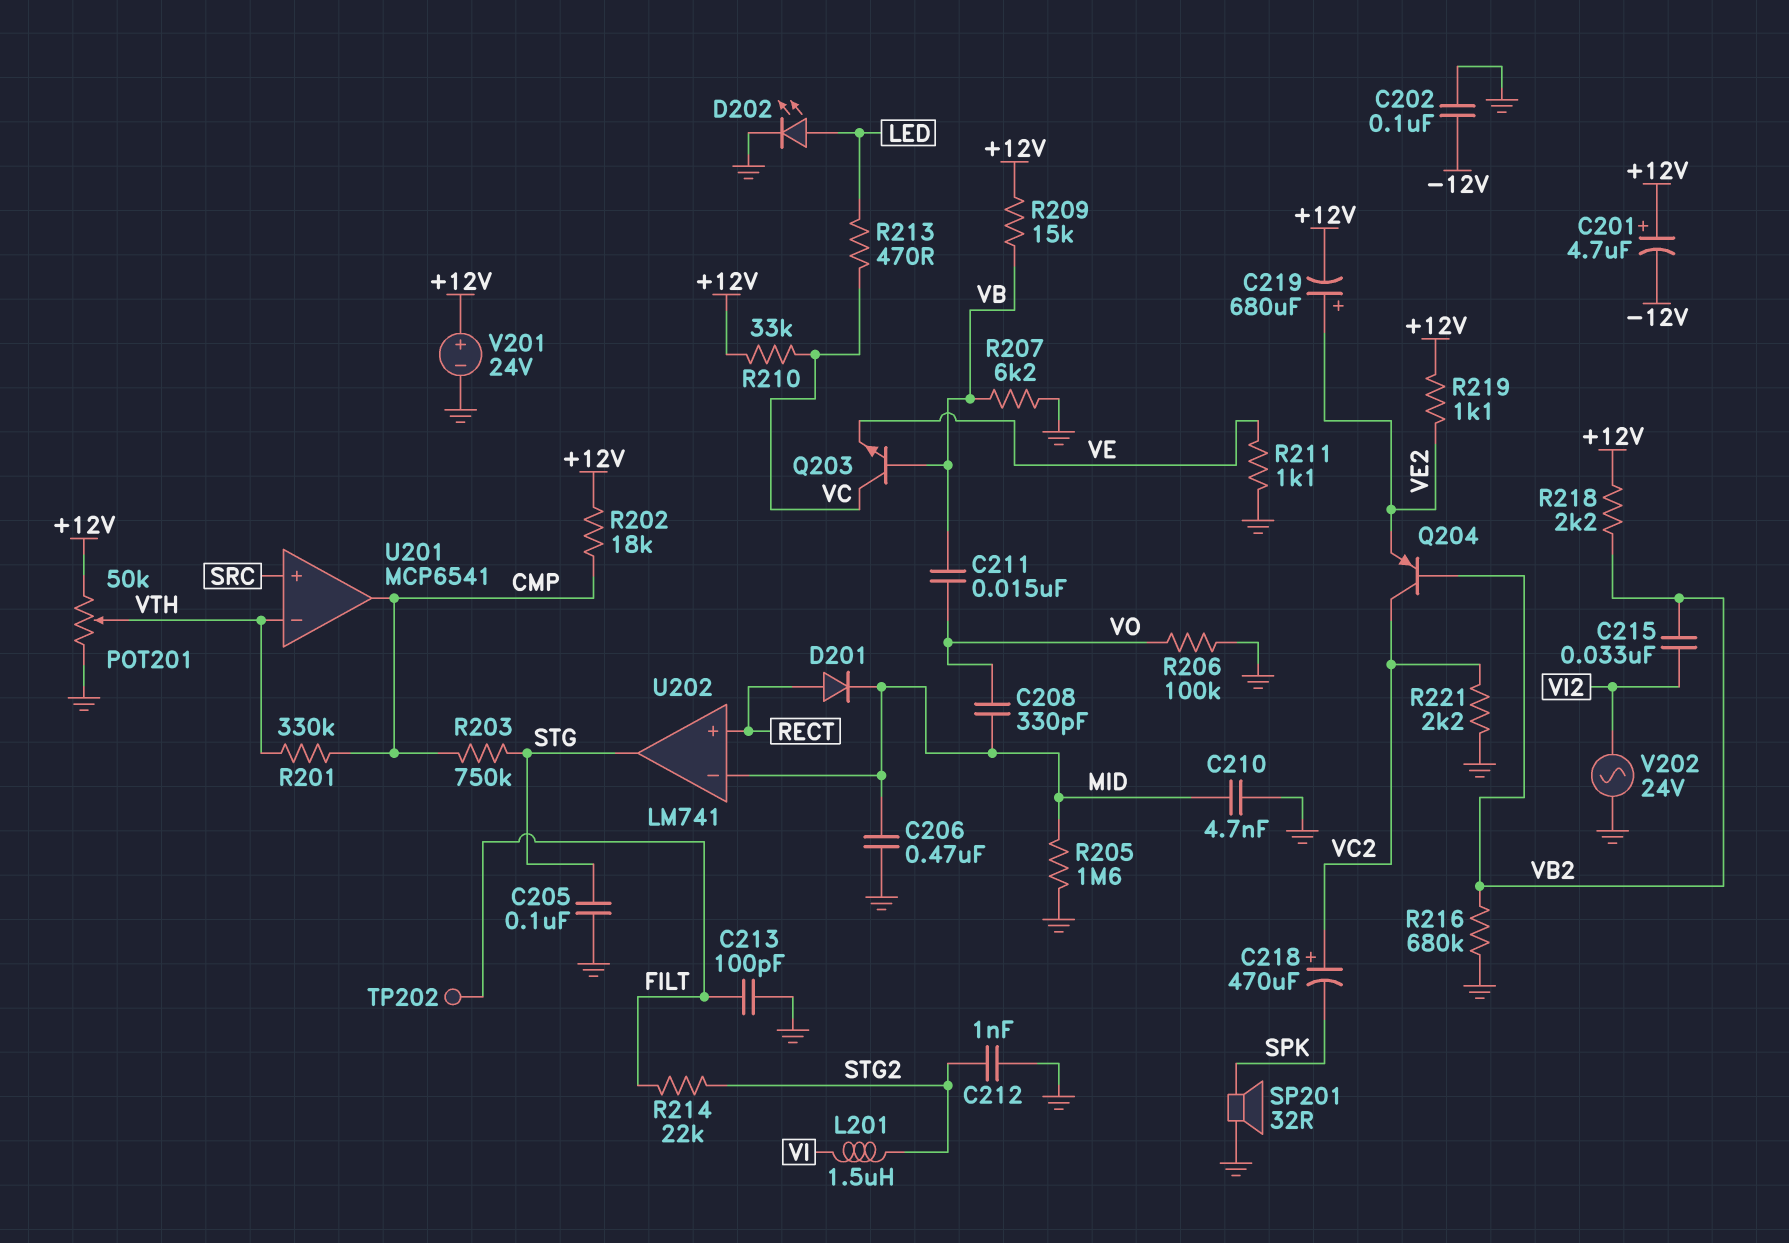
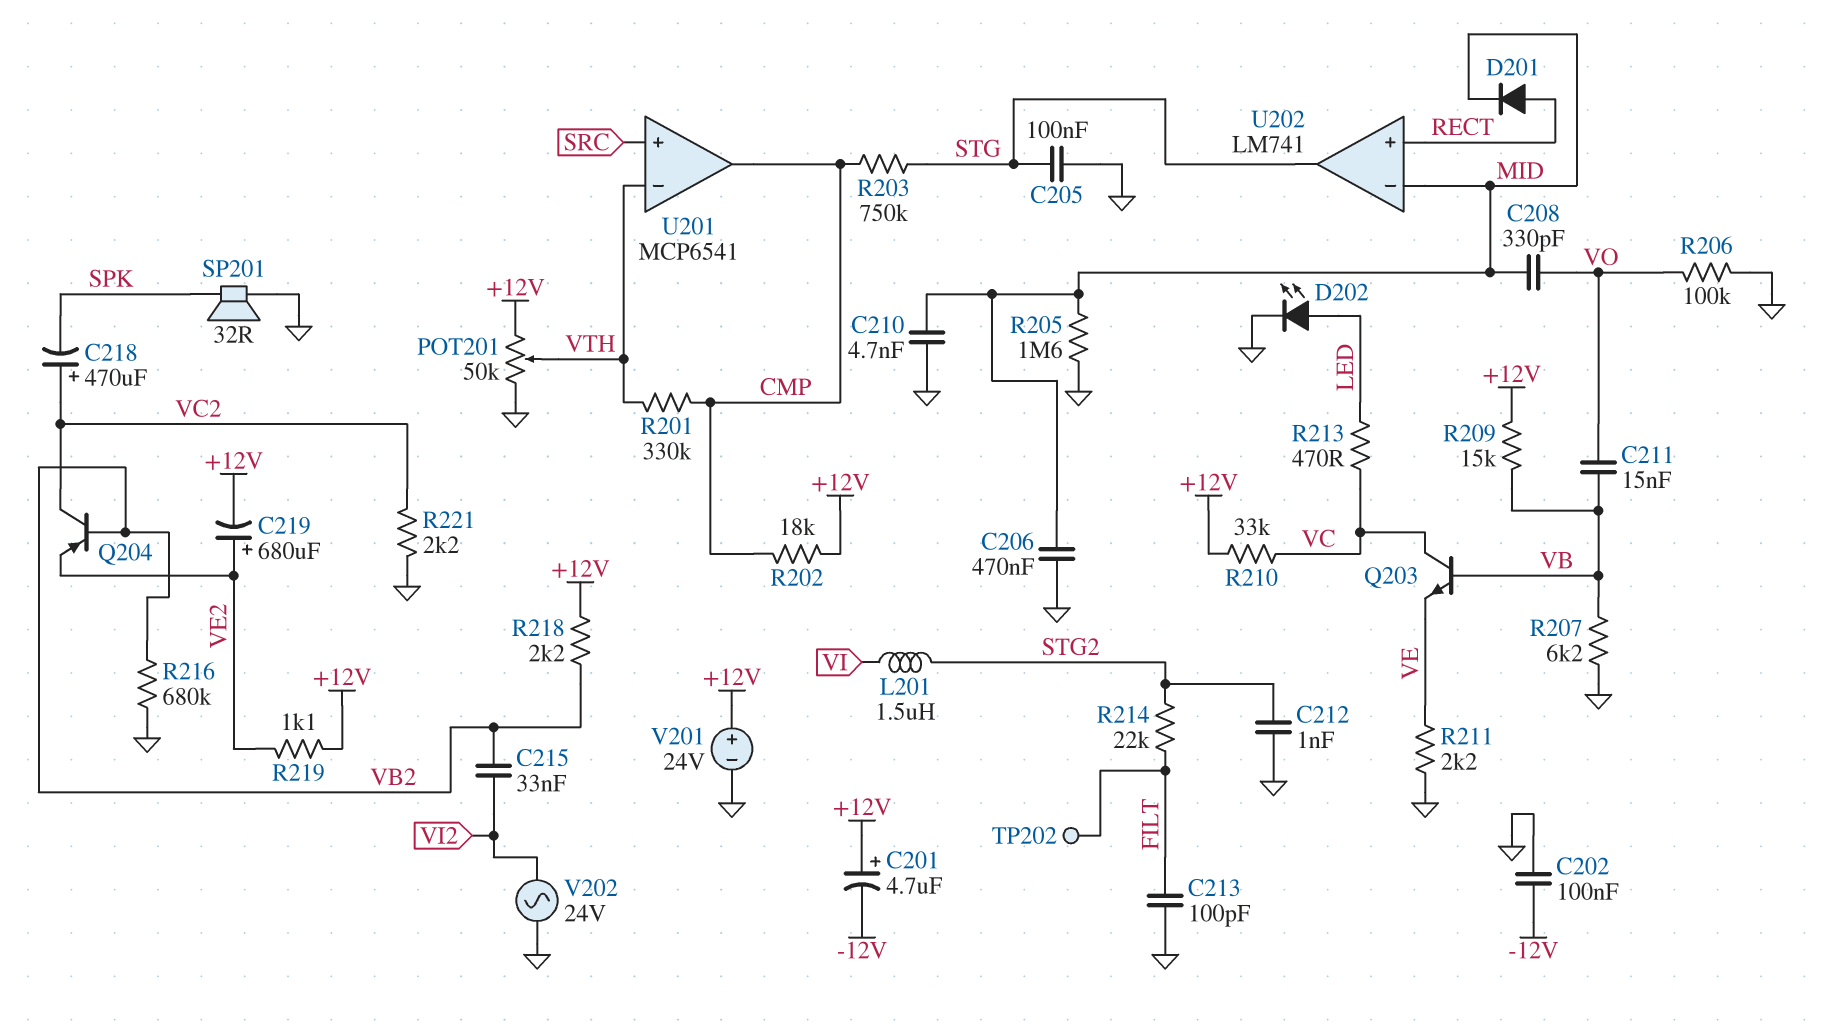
R211: 1.1k (GND, VE) -> 2.2k (GND, VE)

